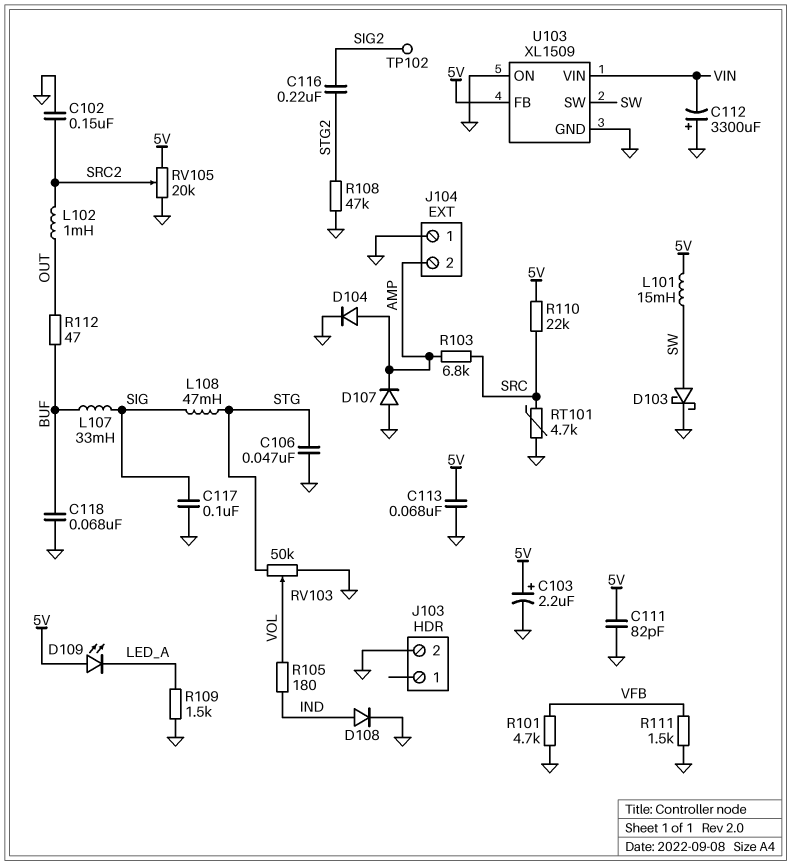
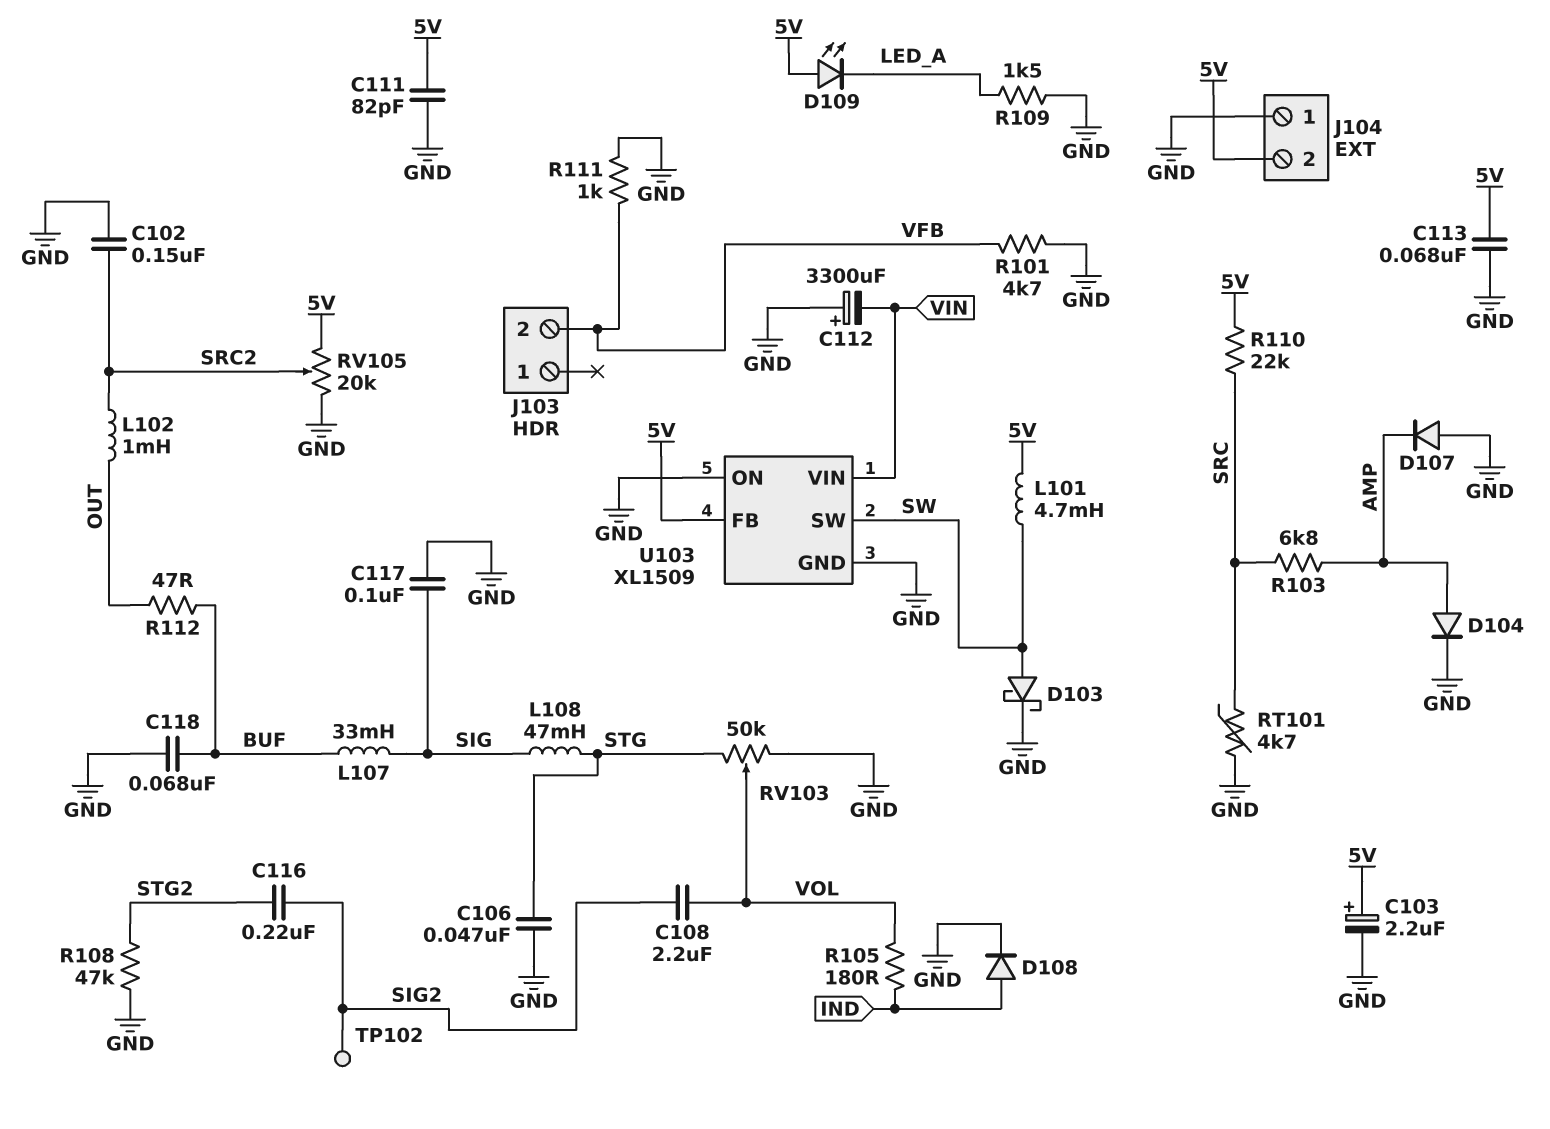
C108: none -> 2.2uF (SIG2, VOL)
J103 pin 2: GND -> VFB
J104 pin 2: AMP -> 5V
L101: 15mH (5V, SW) -> 4.7mH (5V, SW)
R111: 1.5k (GND, VFB) -> 1k (GND, VFB)

